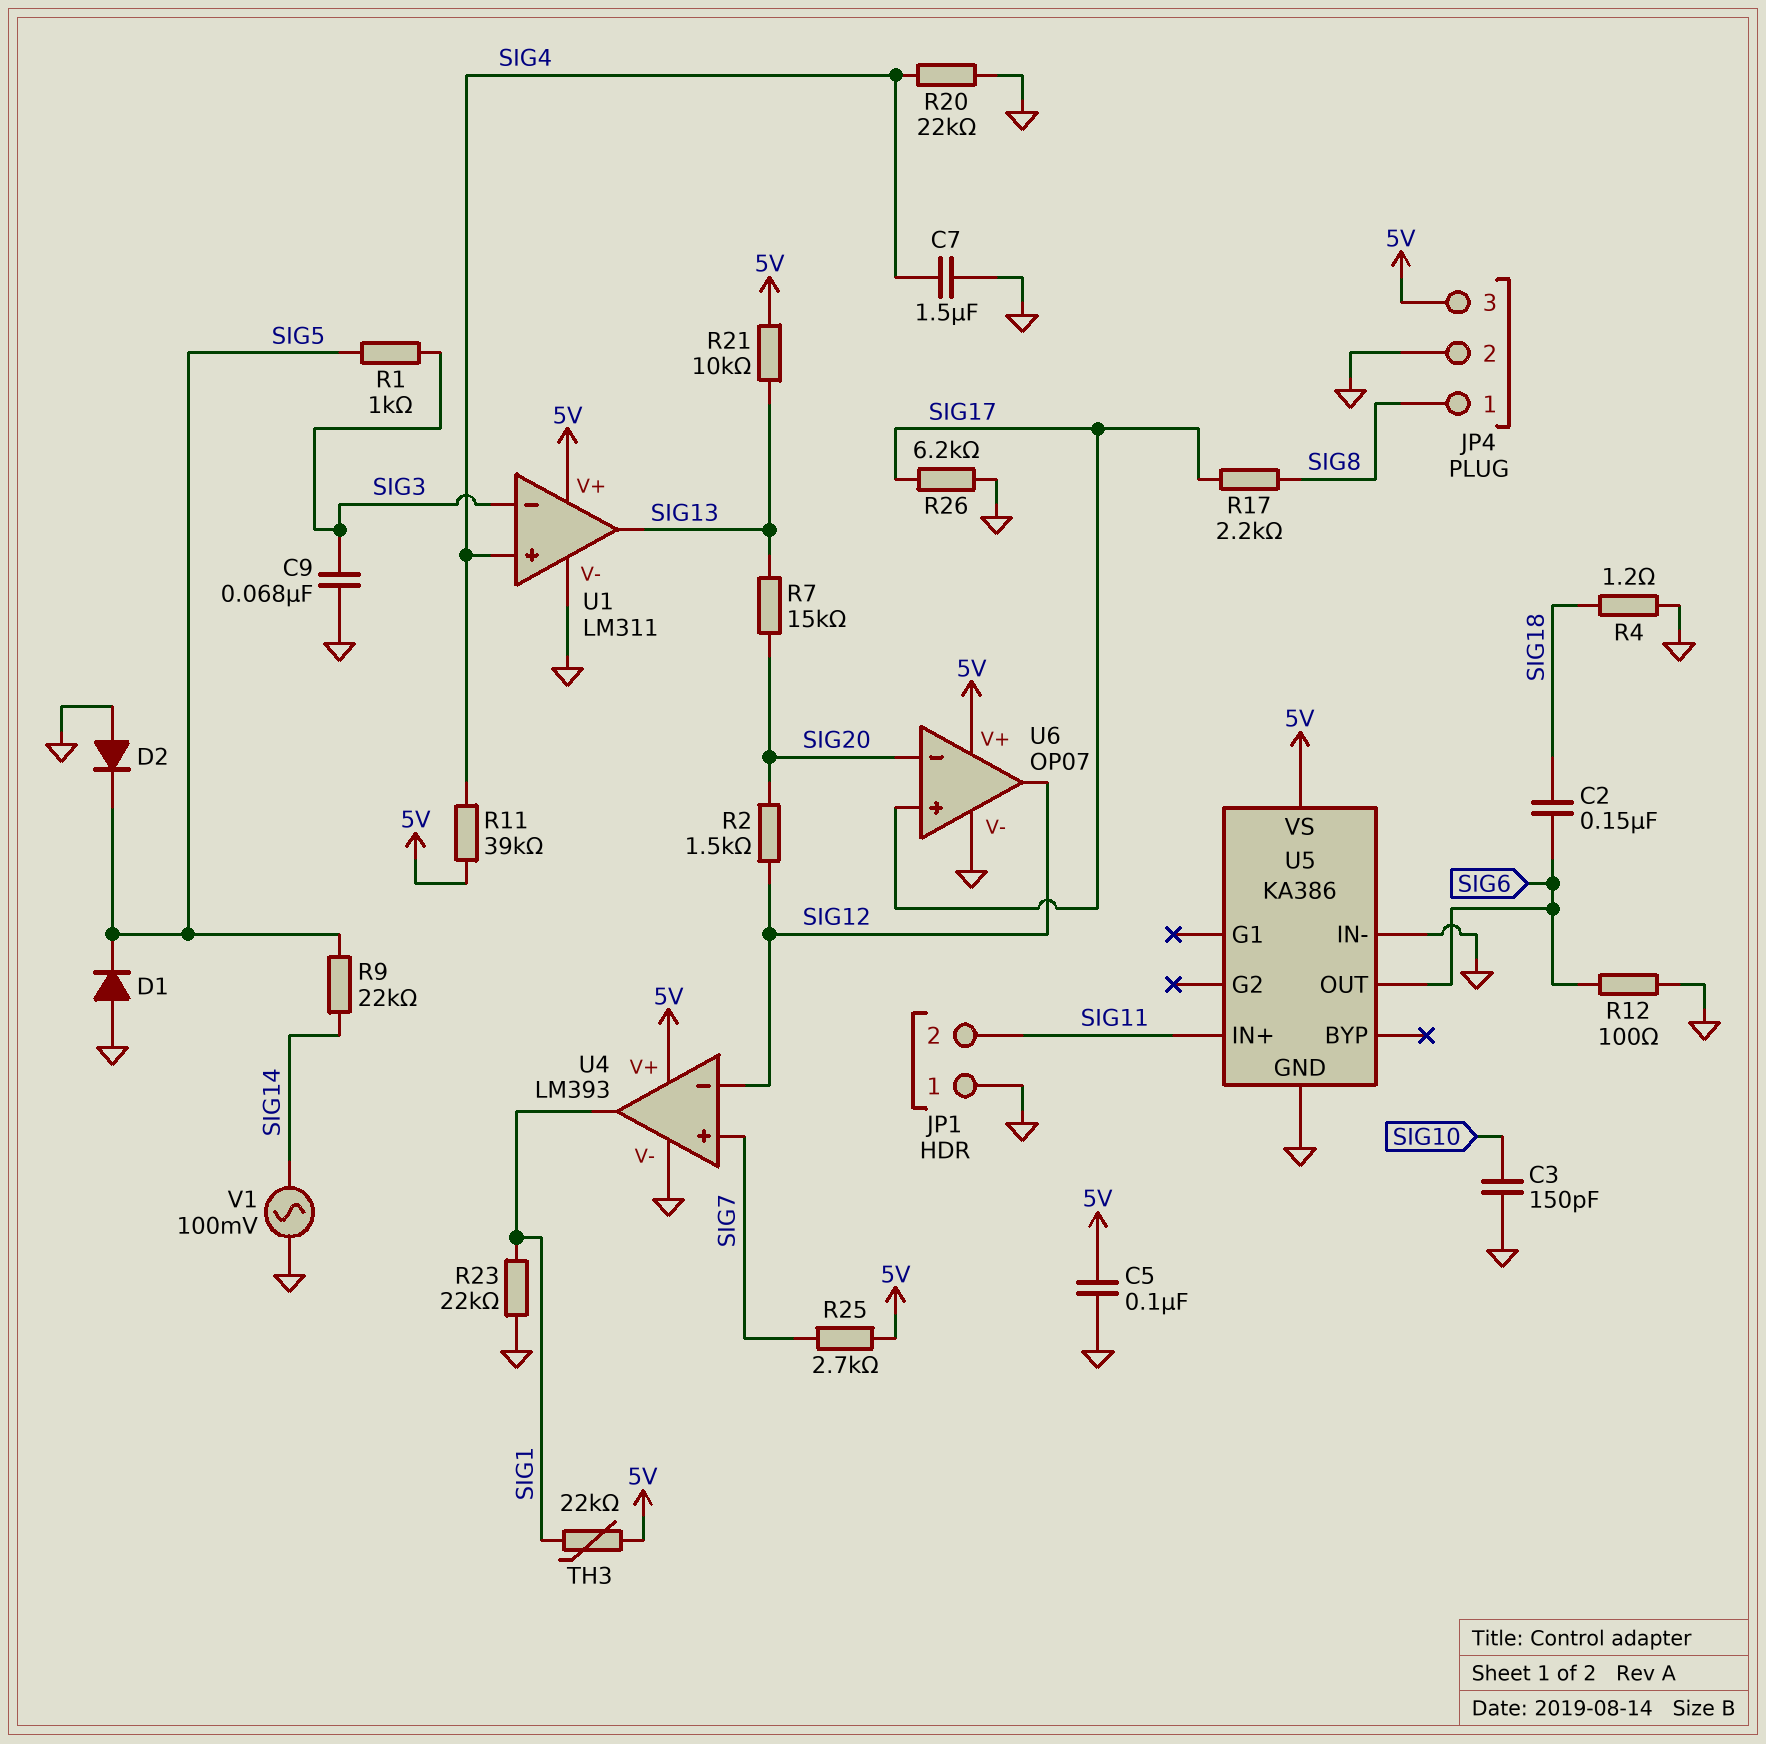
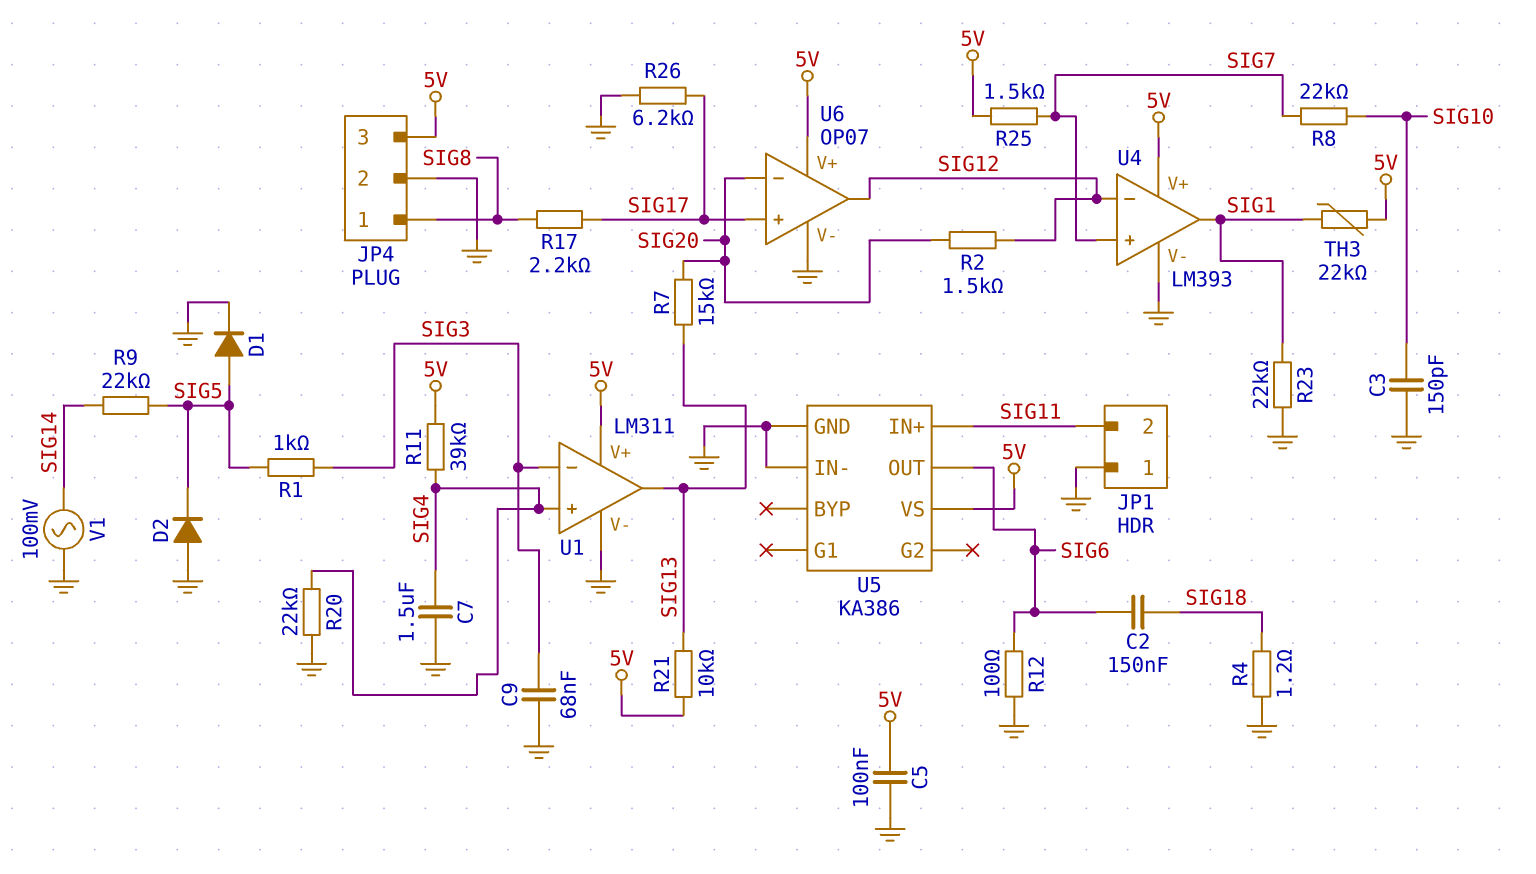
D1: diode (A GND, K SIG5) -> diode (A SIG5, K GND)
R8: none -> 22k (SIG7, SIG10)
R25: 2.7k (5V, SIG7) -> 1.5k (5V, SIG7)

